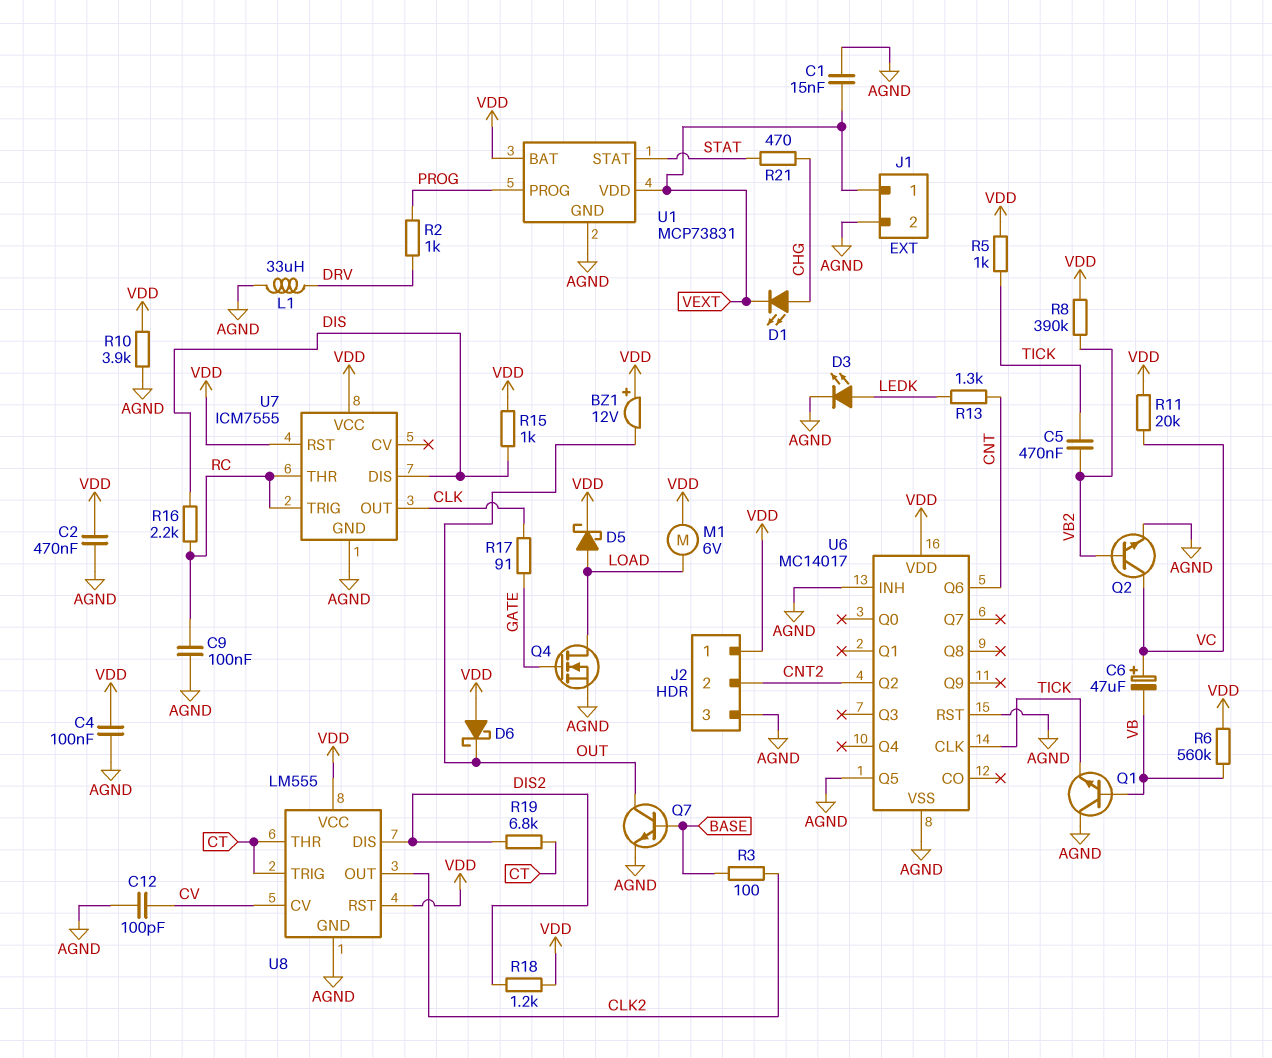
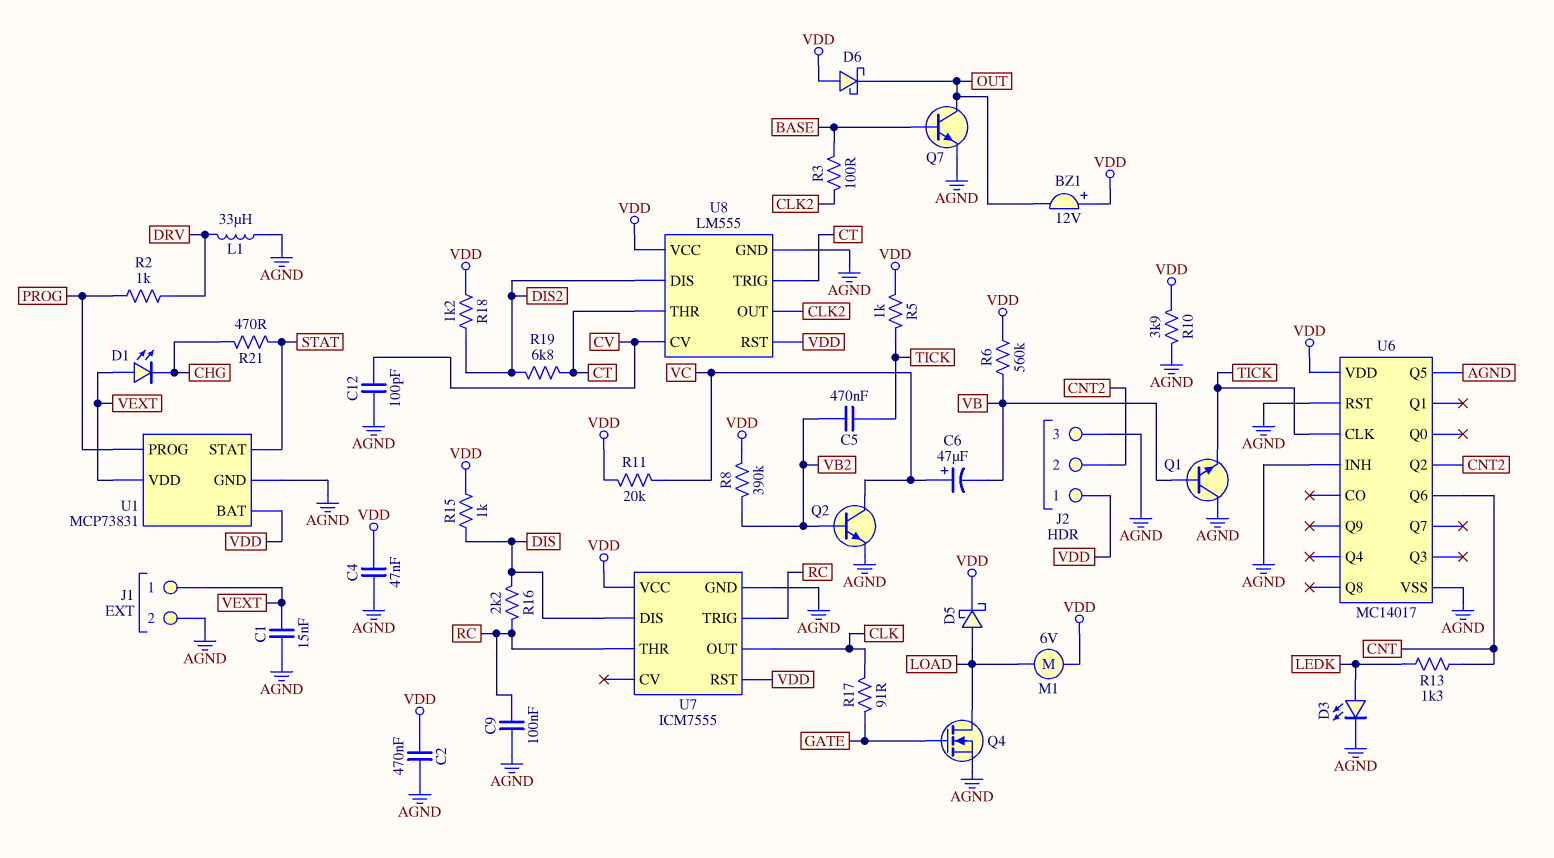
C4: 100nF (AGND, VDD) -> 47nF (AGND, VDD)
D1: LED (A CHG, K VEXT) -> LED (A VEXT, K CHG)

